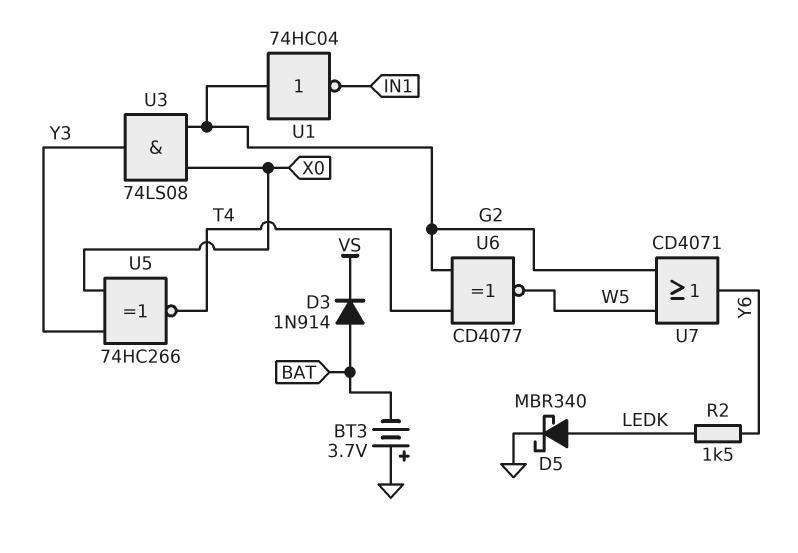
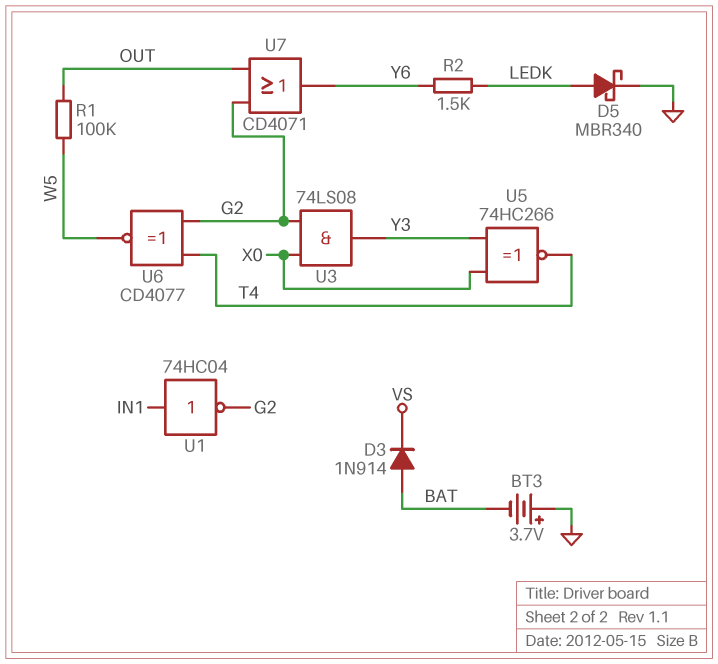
R1: none -> 100k (OUT, W5)
U1: NOT 74HC04 (in G2, out IN1) -> NOT 74HC04 (in IN1, out G2)
U7: OR CD4071 (in G2, in W5, out Y6) -> OR CD4071 (in G2, in OUT, out Y6)

